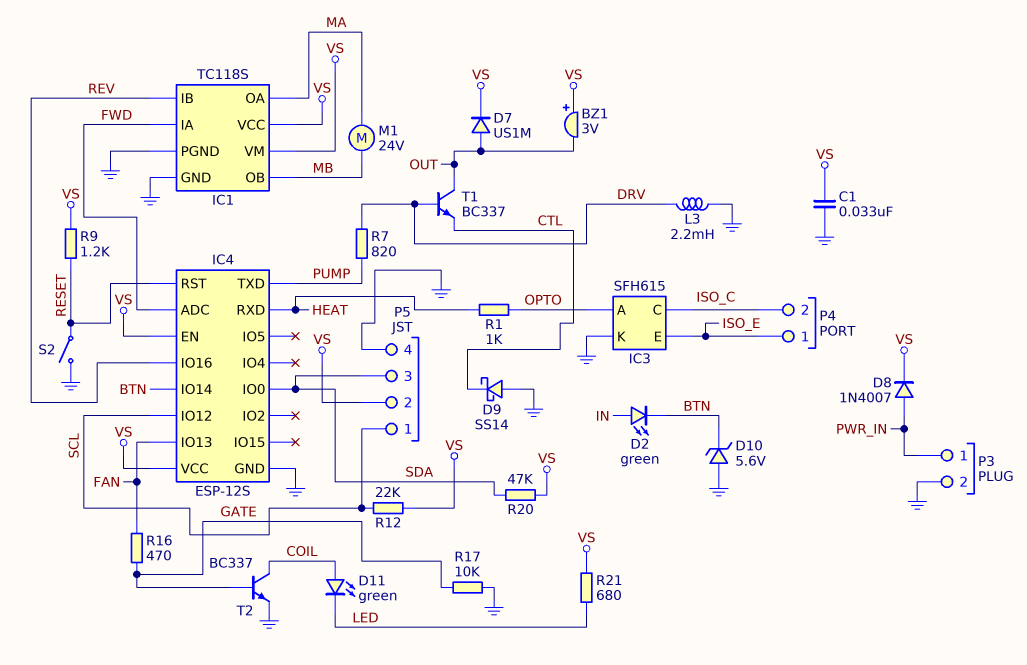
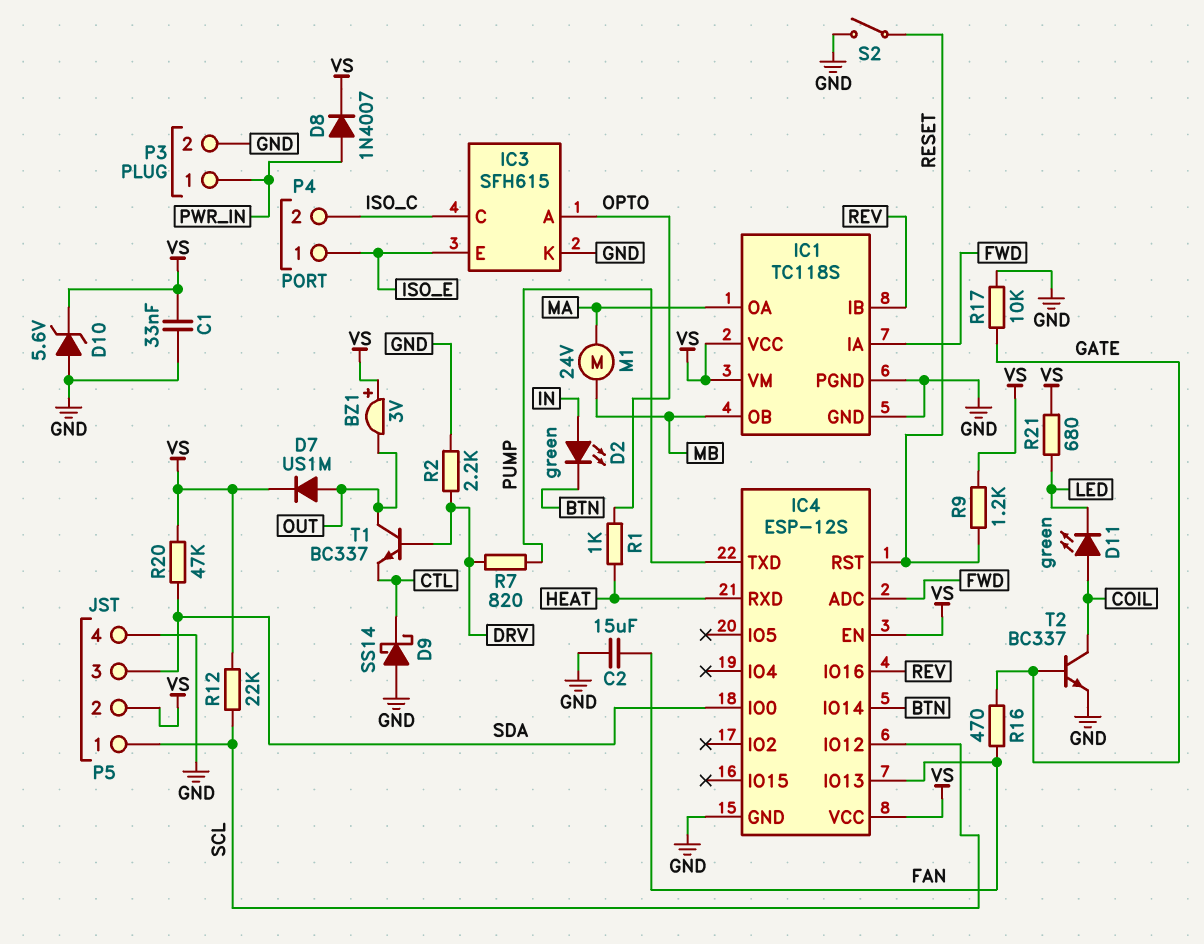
C2: none -> 15uF (FAN, GND)
D10: zener 5.6V (A GND, K BTN) -> zener 5.6V (A GND, K VS)
L3: 2.2mH (DRV, GND) -> none
R2: none -> 2.2k (DRV, GND)

